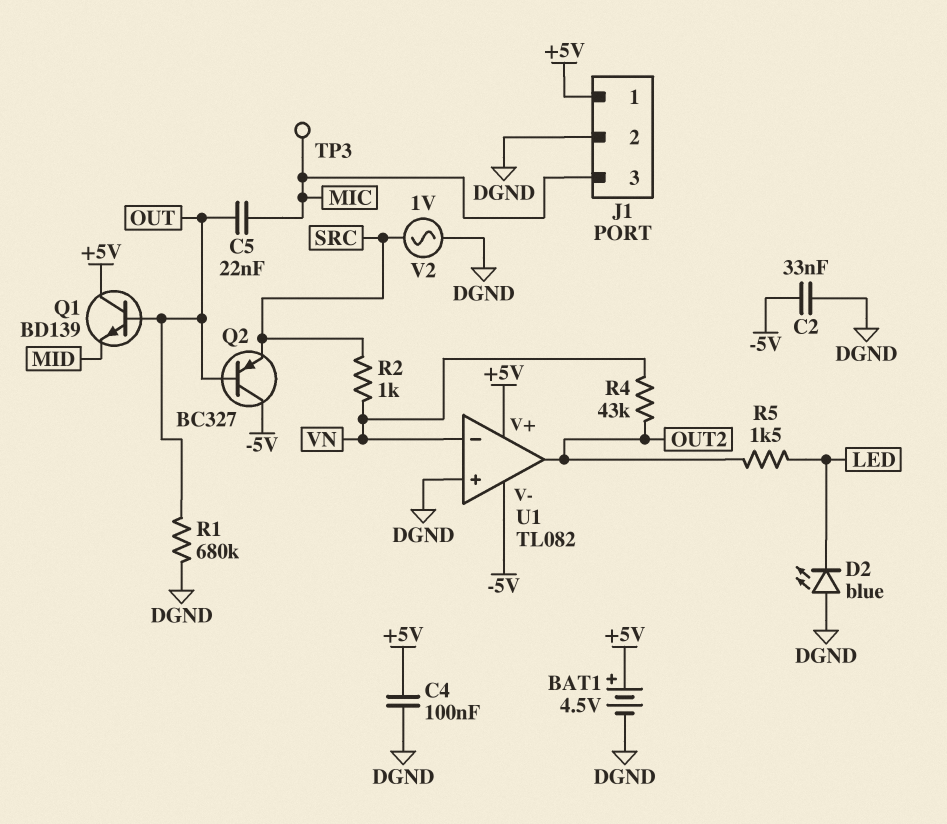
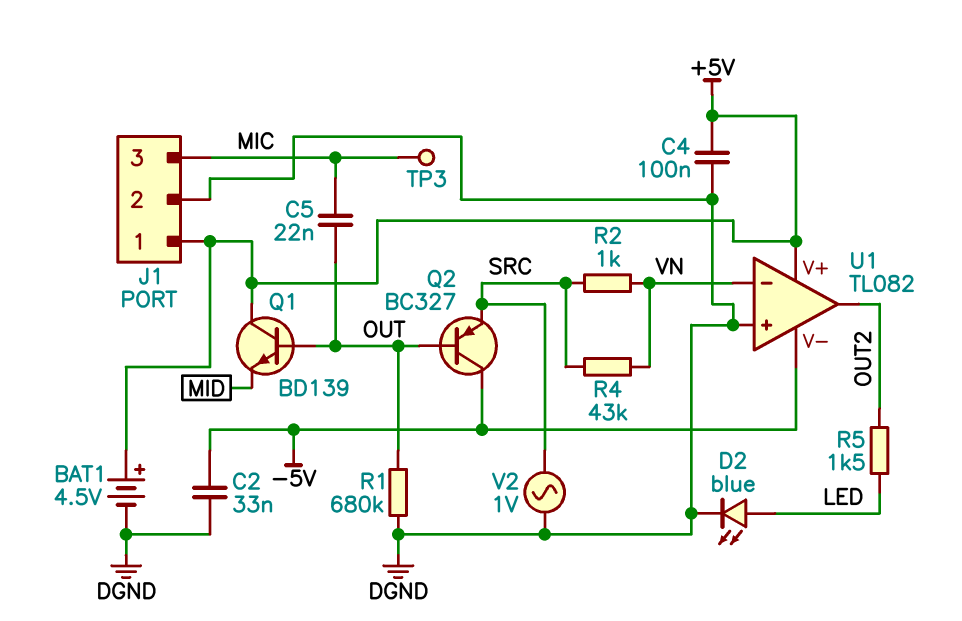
D2: LED blue (A DGND, K LED) -> LED blue (A LED, K DGND)
R4: 43k (OUT2, VN) -> 43k (SRC, VN)

